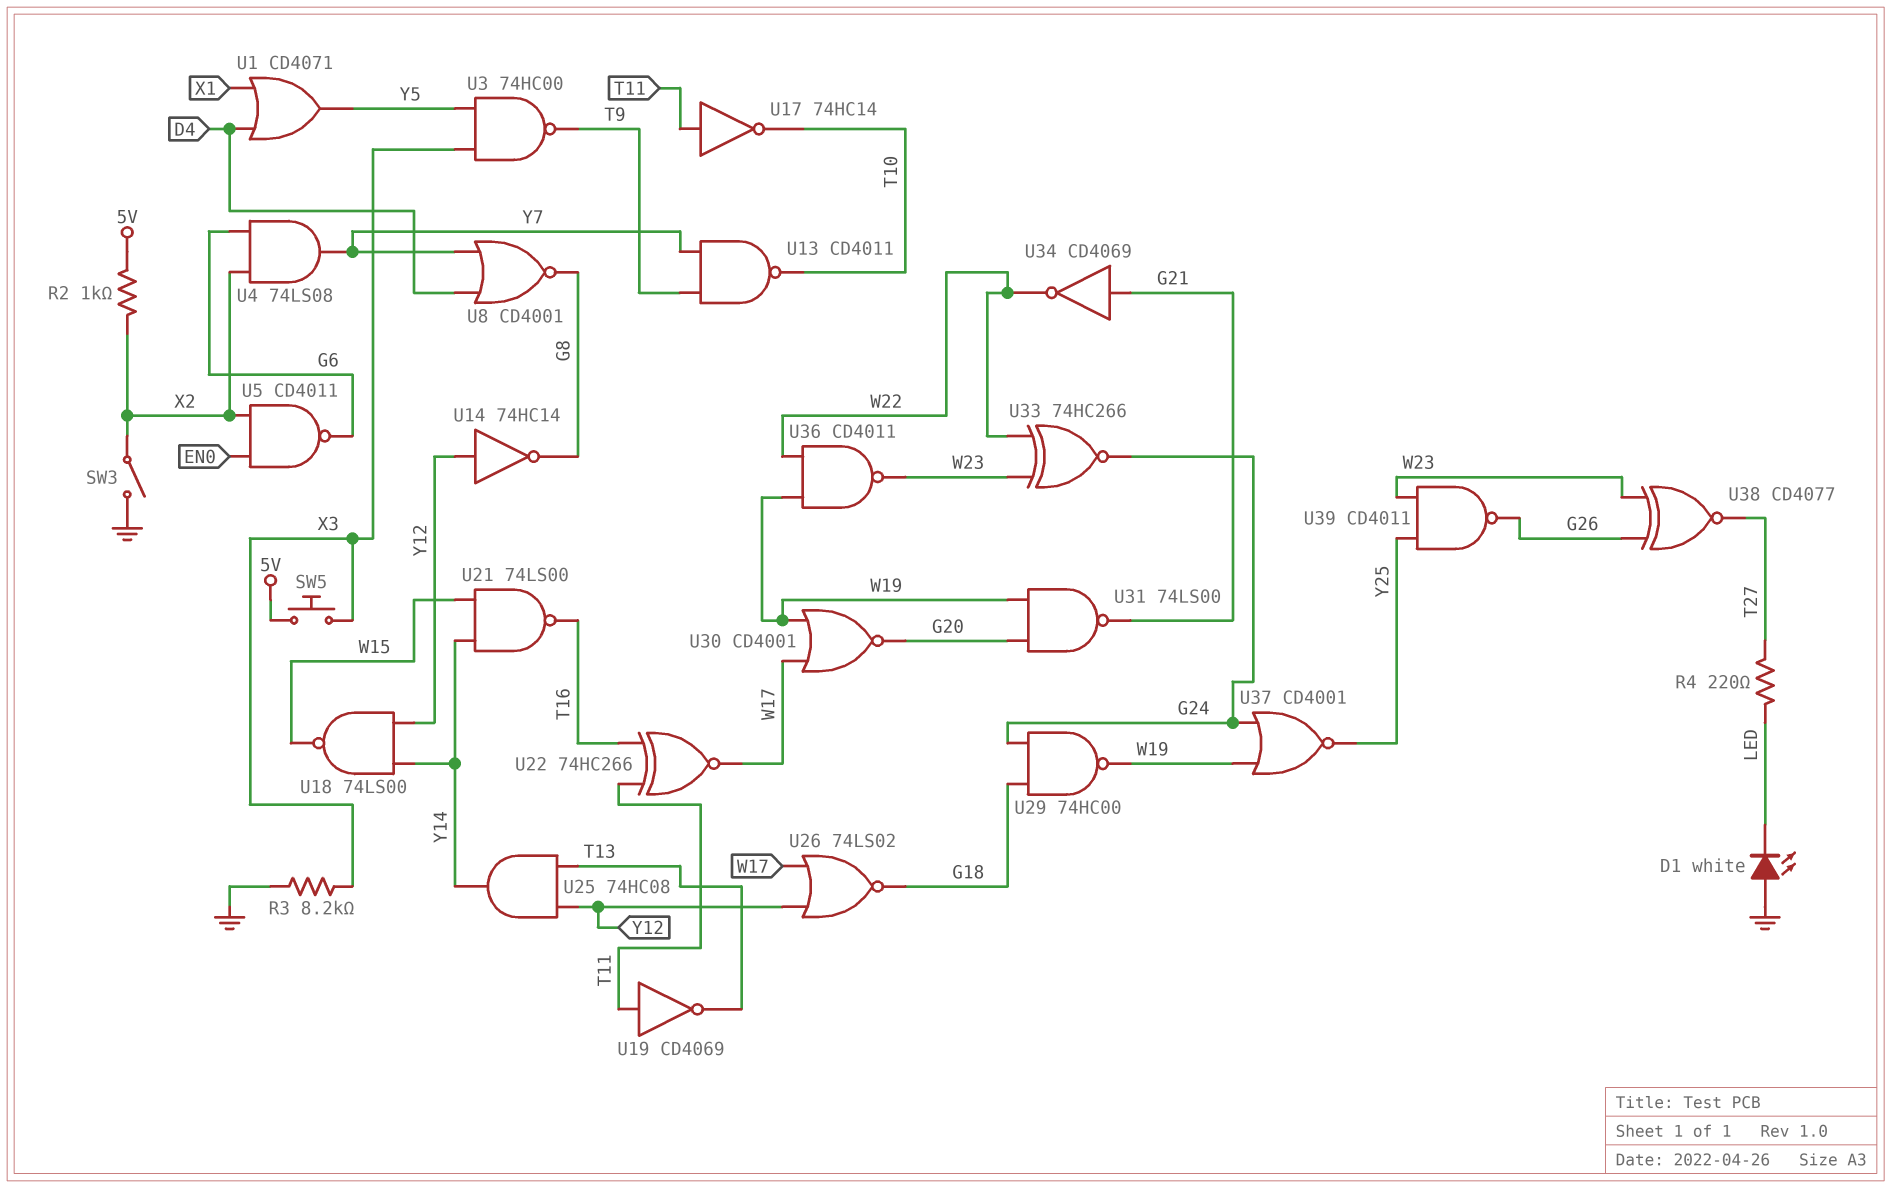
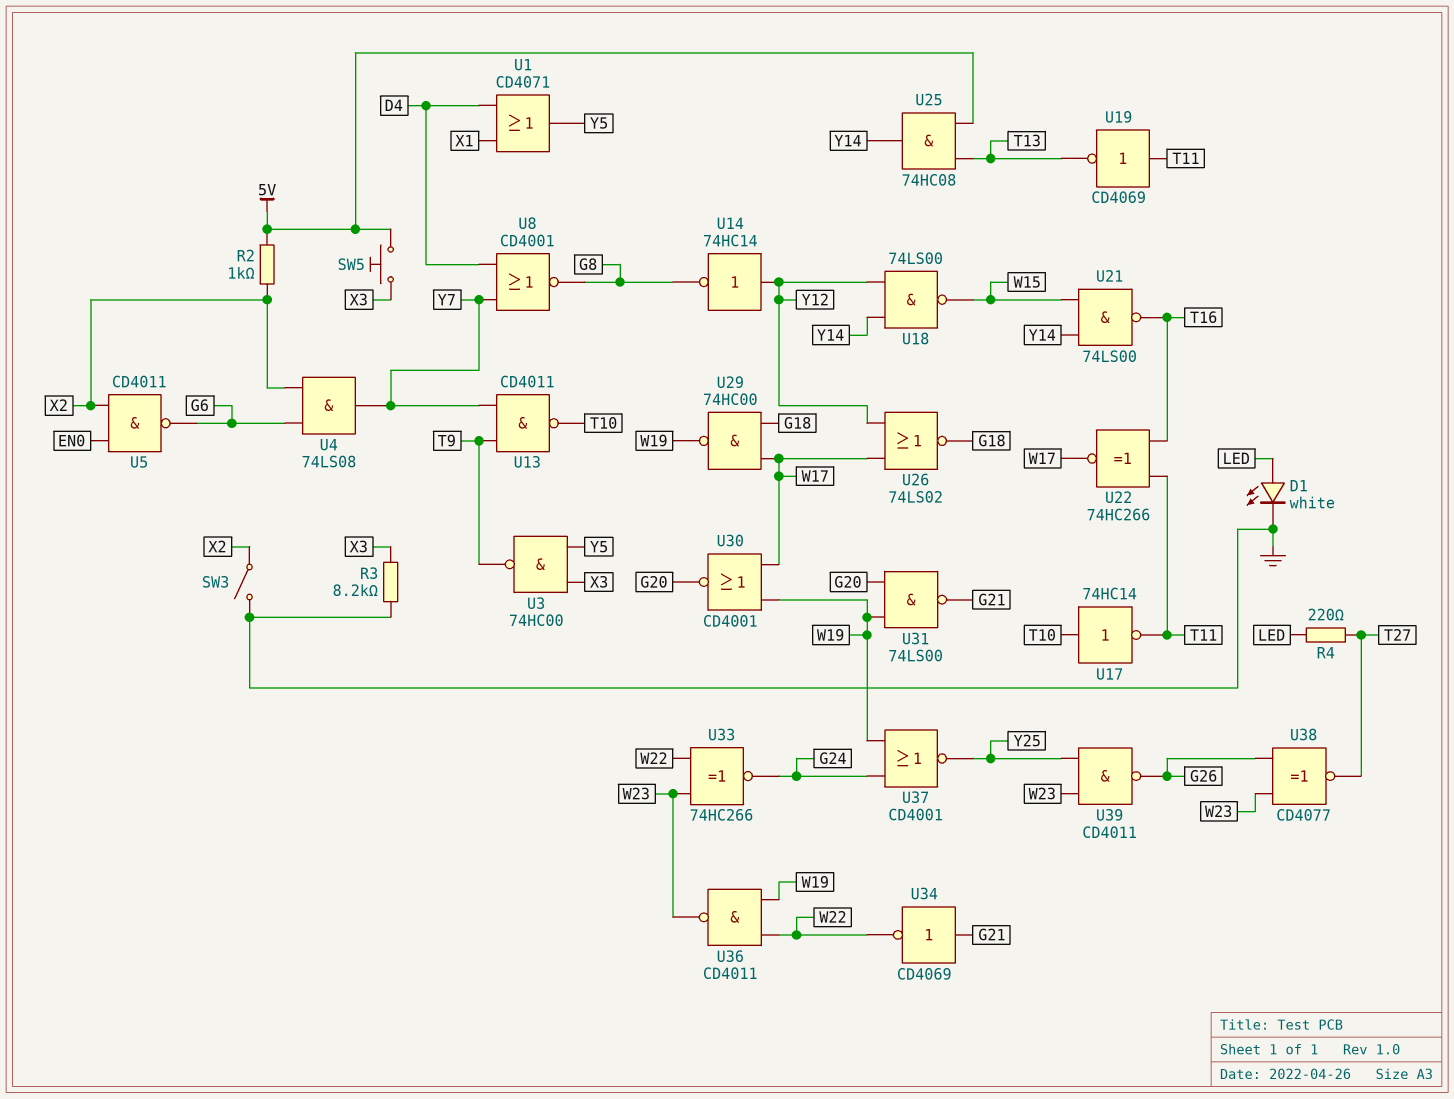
D1: LED white (A GND, K LED) -> LED white (A LED, K GND)
U17: NOT 74HC14 (in T11, out T10) -> NOT 74HC14 (in T10, out T11)
U25: AND 74HC08 (in T13, in Y12, out Y14) -> AND 74HC08 (in 5V, in T13, out Y14)
U29: NAND 74HC00 (in G18, in G24, out W19) -> NAND 74HC00 (in G18, in W17, out W19)

